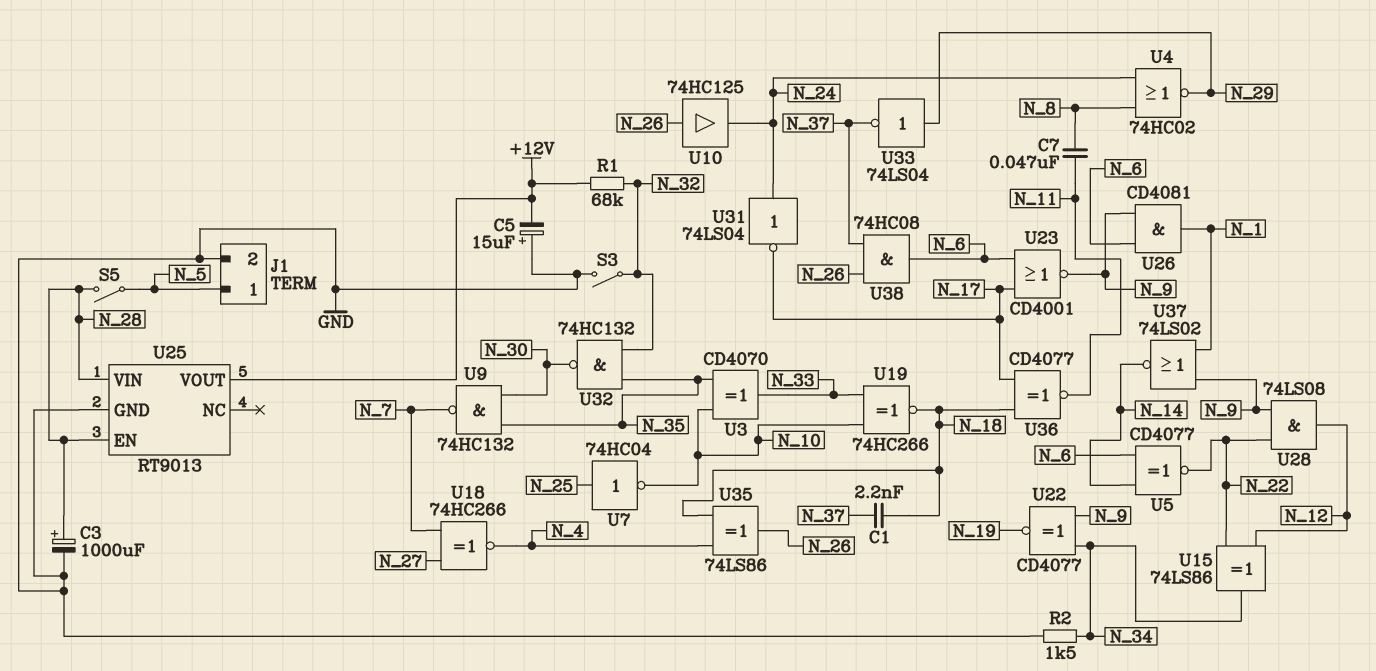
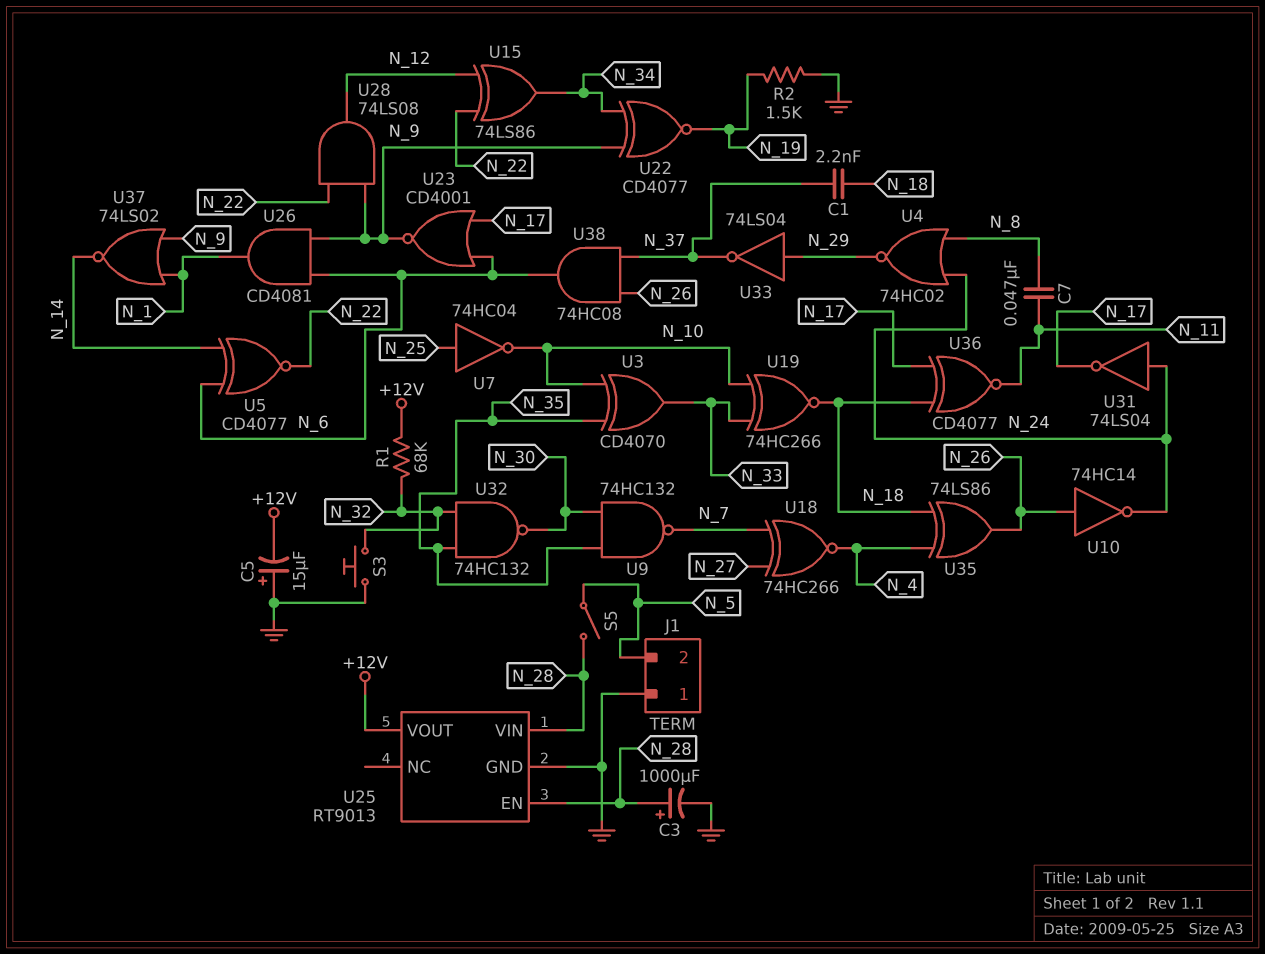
J1 pin 1: N_5 -> GND
J1 pin 2: GND -> N_5
R2: 1.5k (GND, N_34) -> 1.5k (GND, N_19)
S3: switch (GND, N_32) -> button (GND, N_32)
U10: buffer 74HC125 (in N_26, out N_24) -> NOT 74HC14 (in N_26, out N_24)

